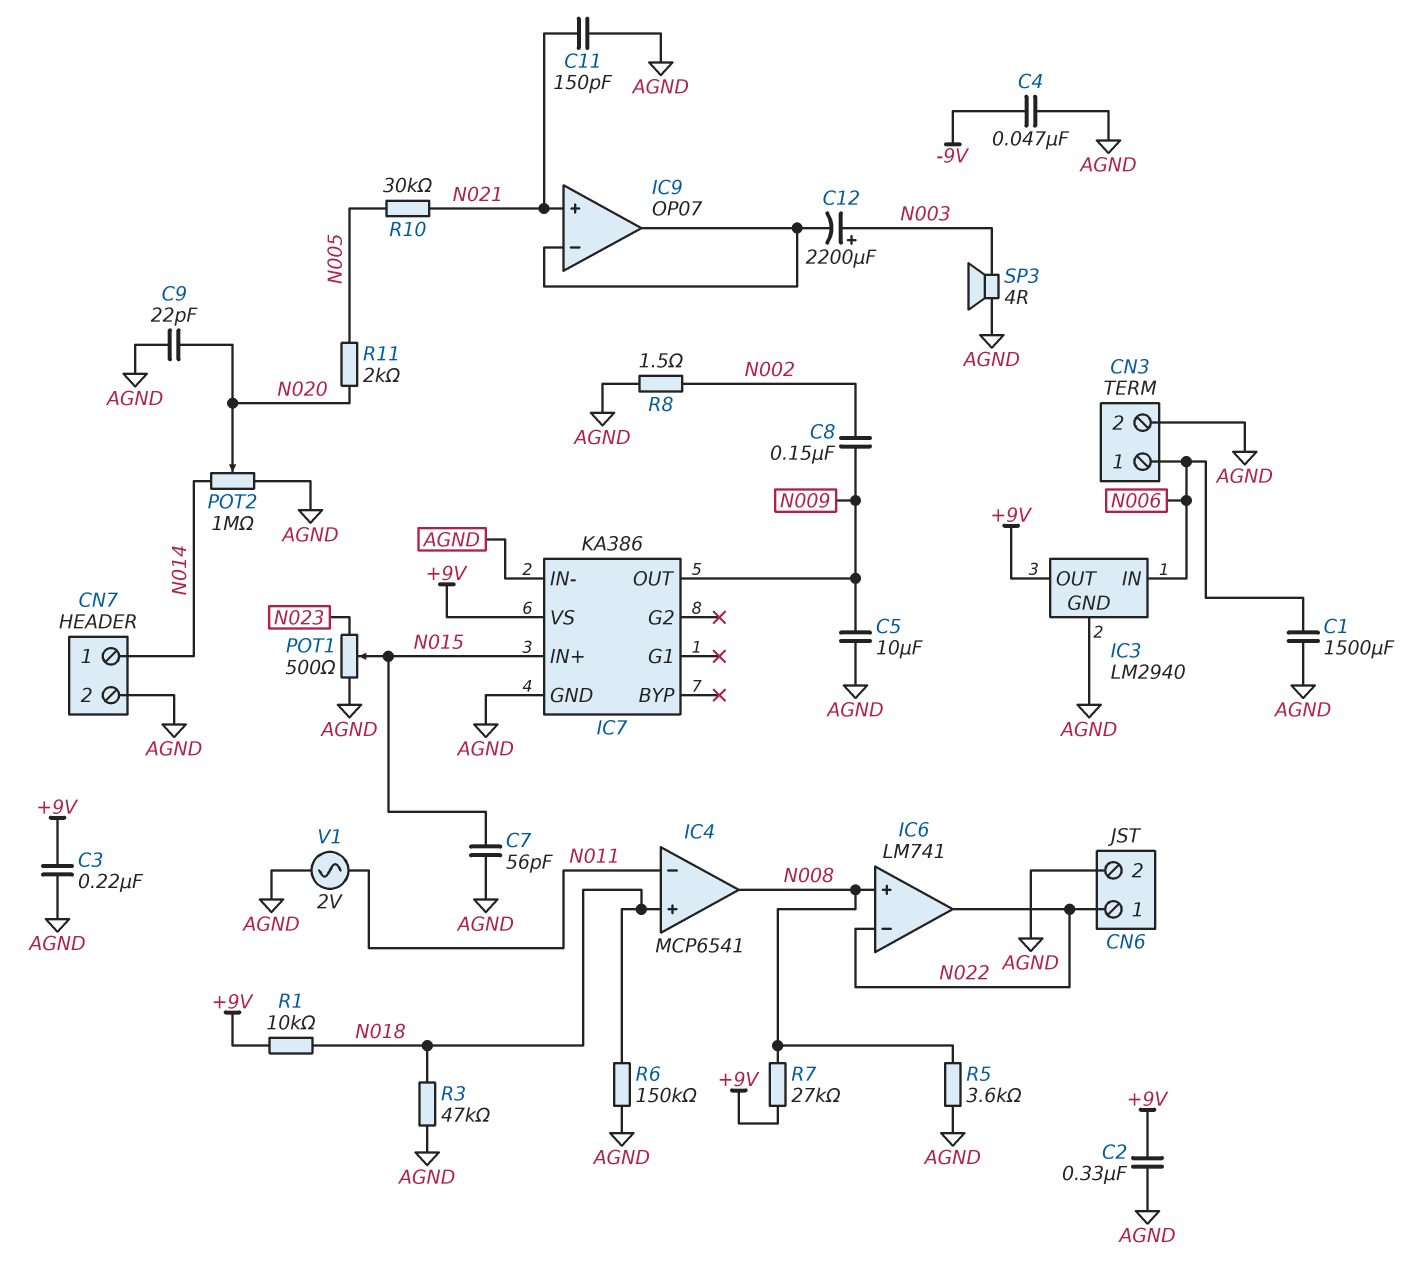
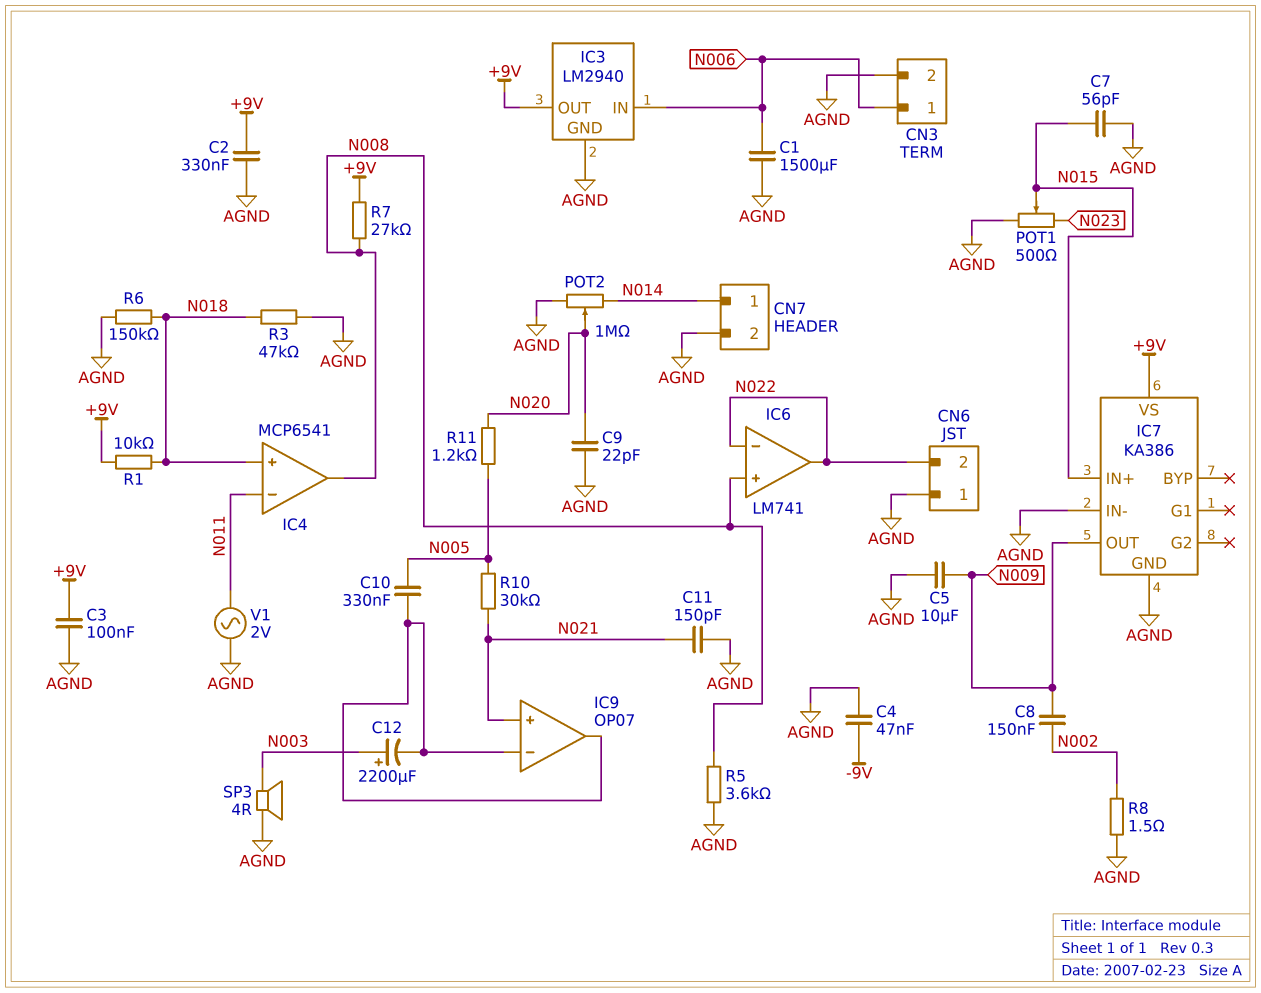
C3: 220nF (+9V, AGND) -> 100nF (+9V, AGND)
C10: none -> 330nF (IC9/in-, N005)
CN6 pin 1: N022 -> AGND
CN6 pin 2: AGND -> N022
R11: 2k (N005, N020) -> 1.2k (N005, N020)

